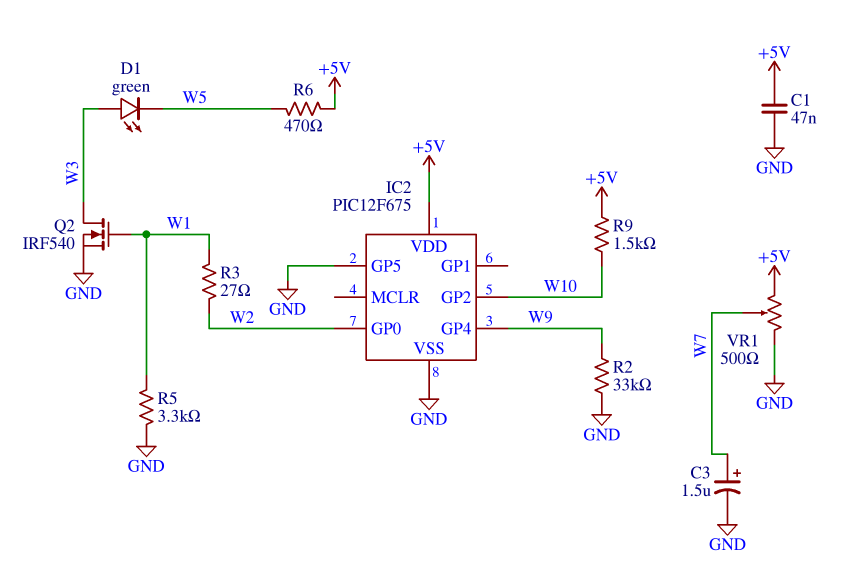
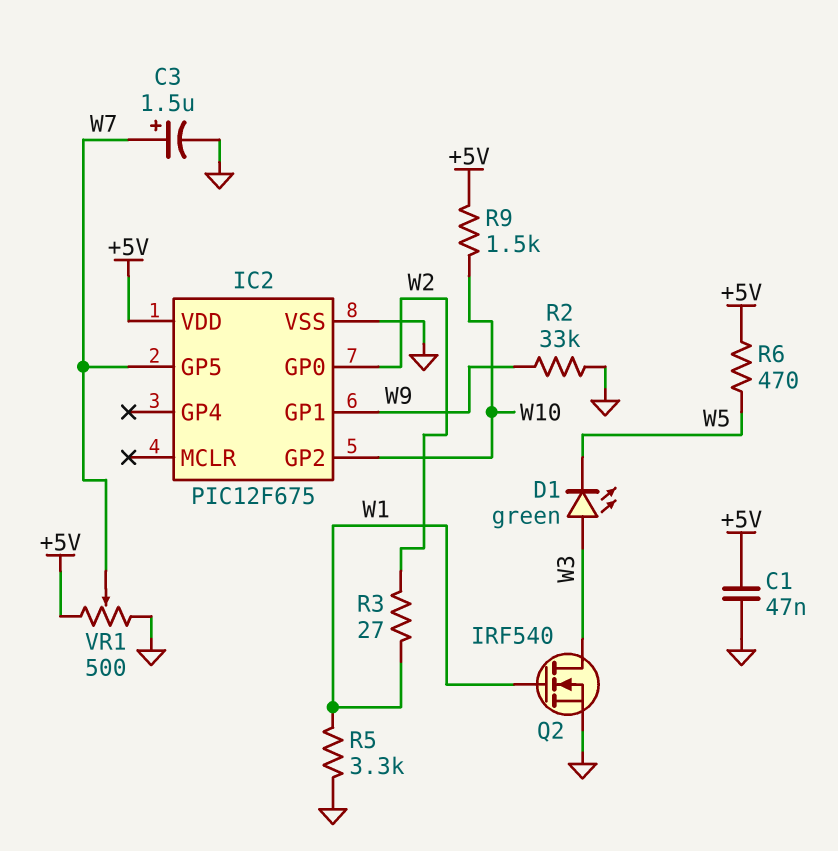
IC2 pin GP1: none -> W9
IC2 pin GP4: W9 -> none
IC2 pin GP5: GND -> W7

